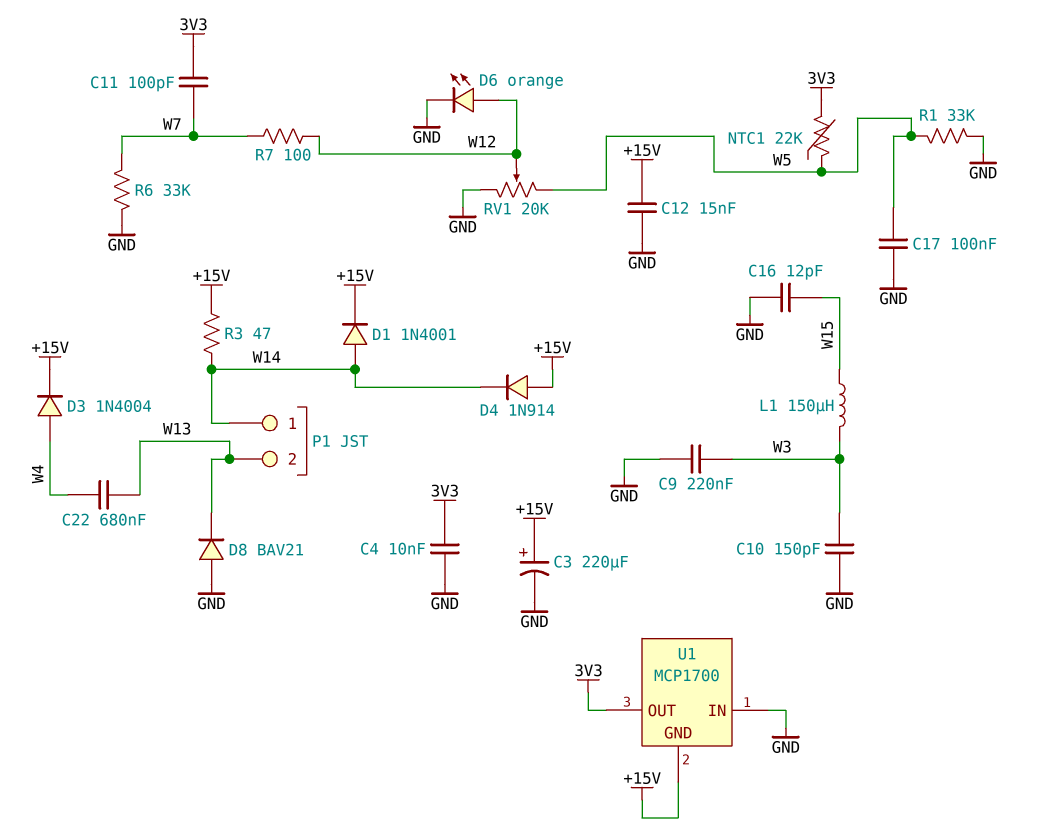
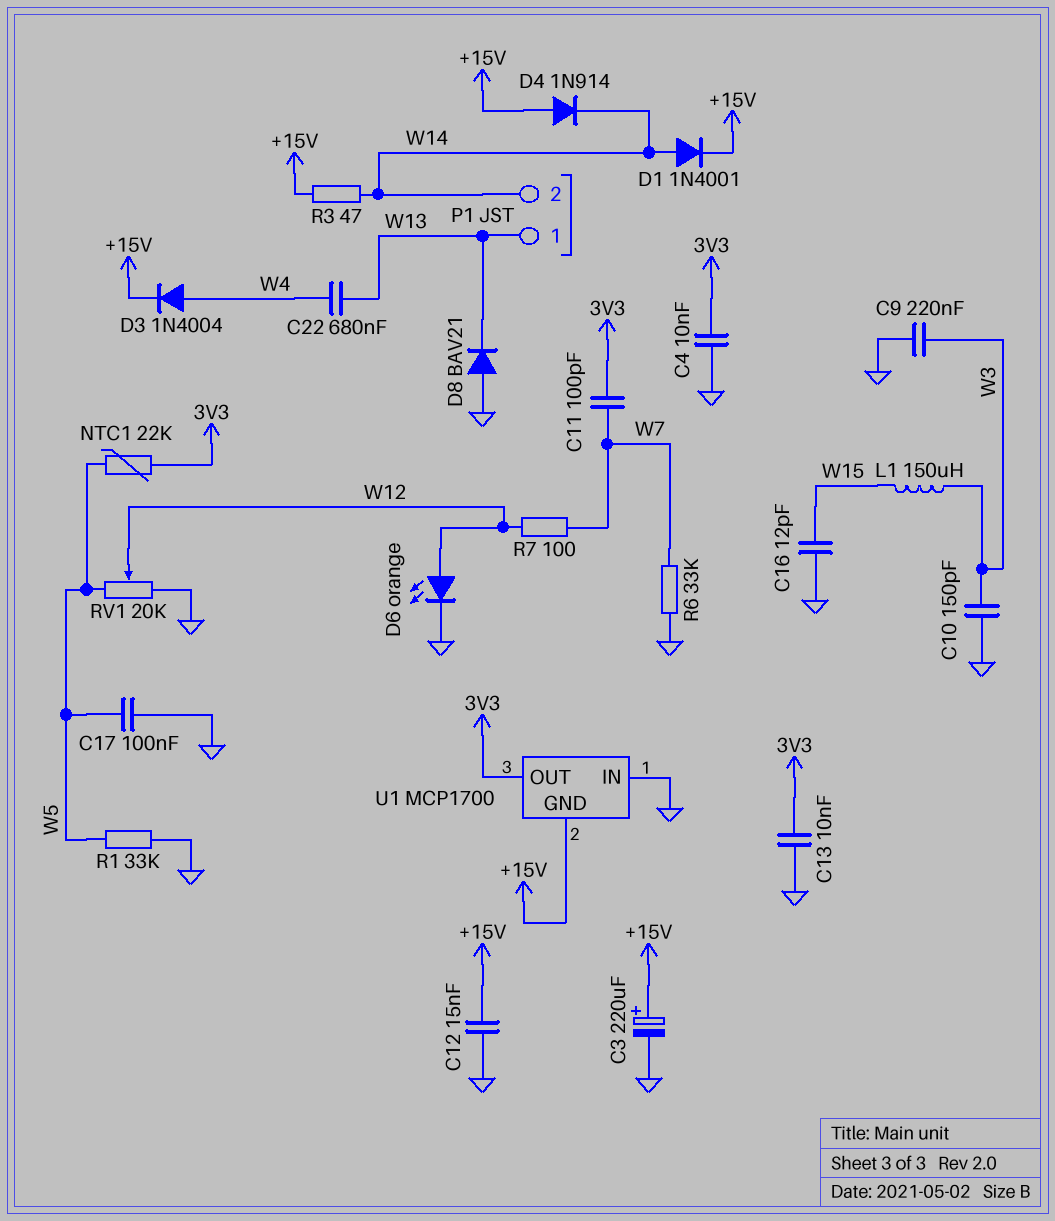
C13: none -> 10nF (3V3, GND)
P1 pin 1: W14 -> W13
P1 pin 2: W13 -> W14

